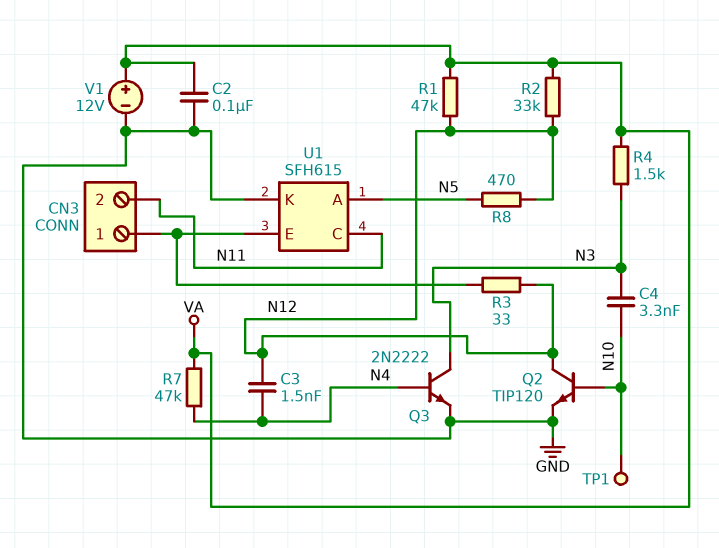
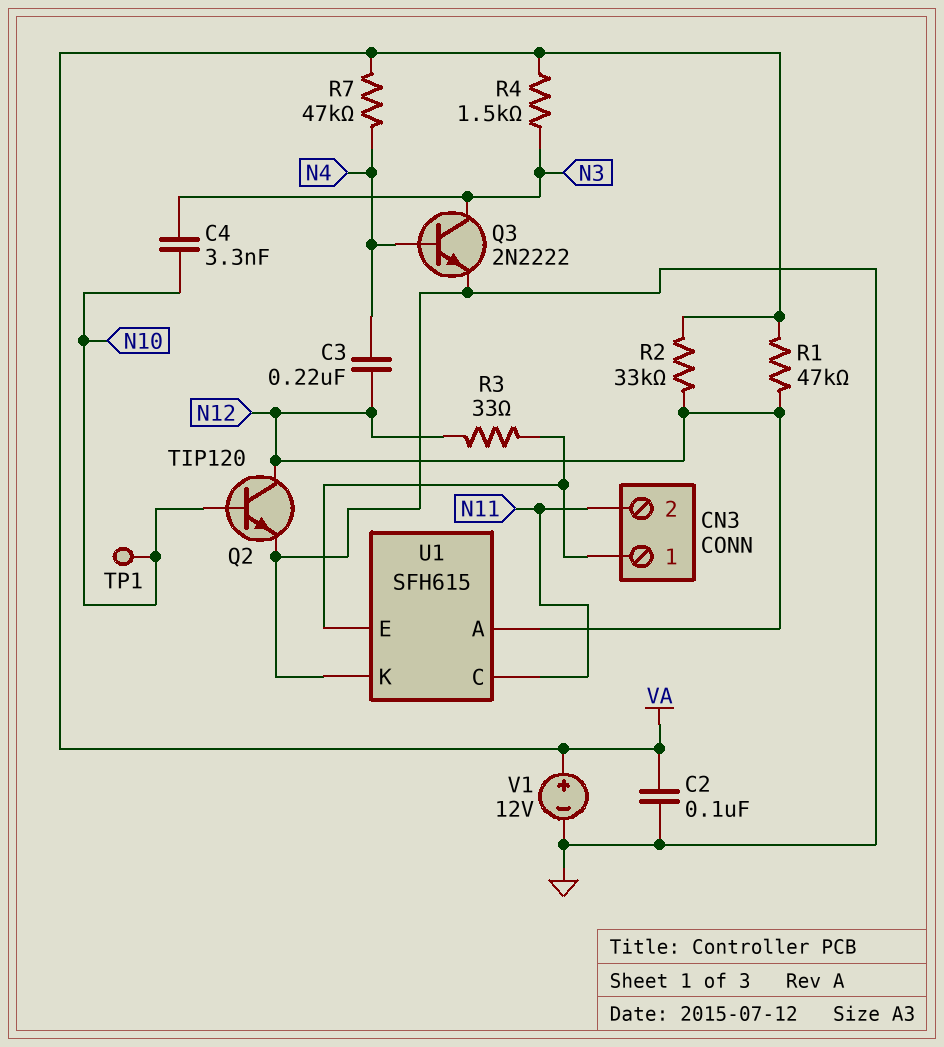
C3: 1.5nF (N4, N12) -> 220nF (N4, N12)
R8: 470 (N5, N12) -> none
U1 pin A: N5 -> N12

